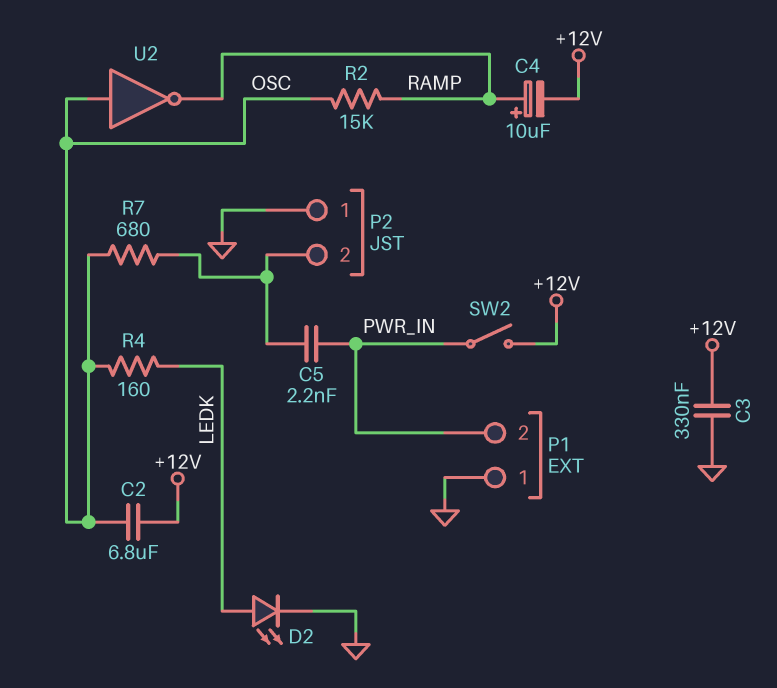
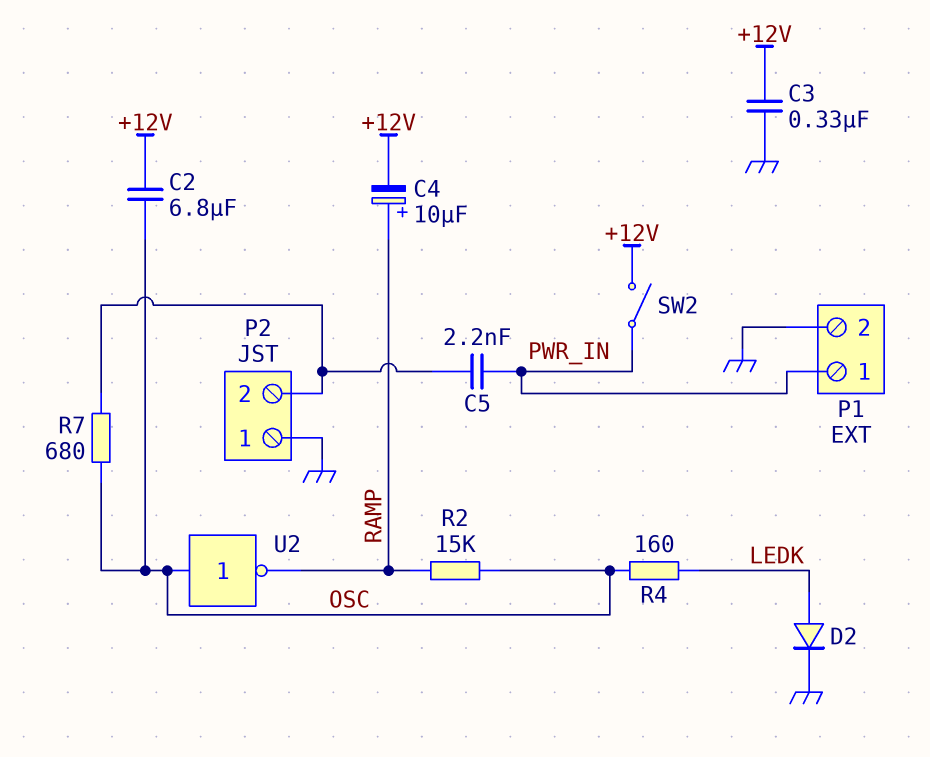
D2: LED (A LEDK, K GND) -> diode (A LEDK, K GND)
P1 pin 1: GND -> PWR_IN
P1 pin 2: PWR_IN -> GND

